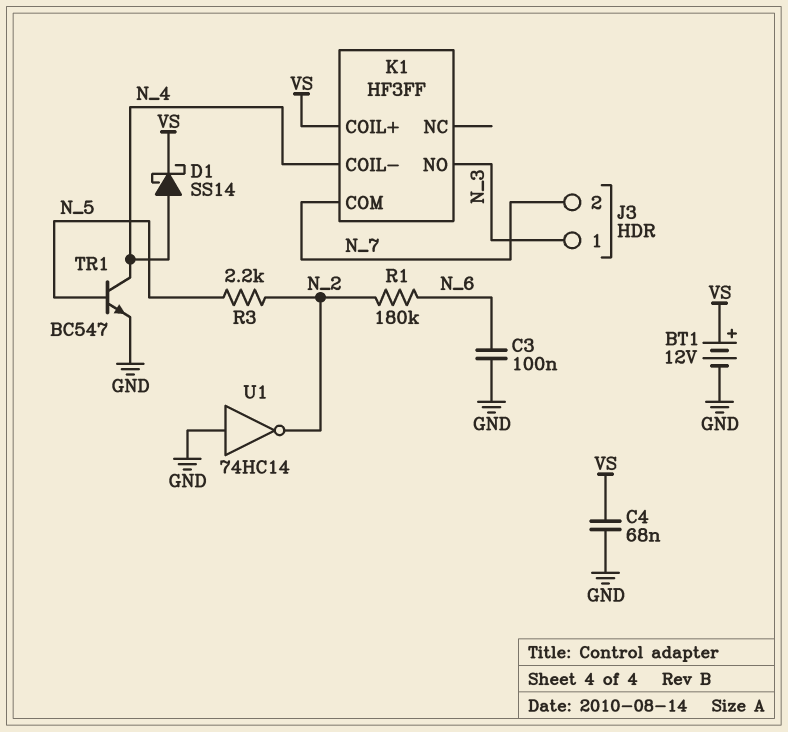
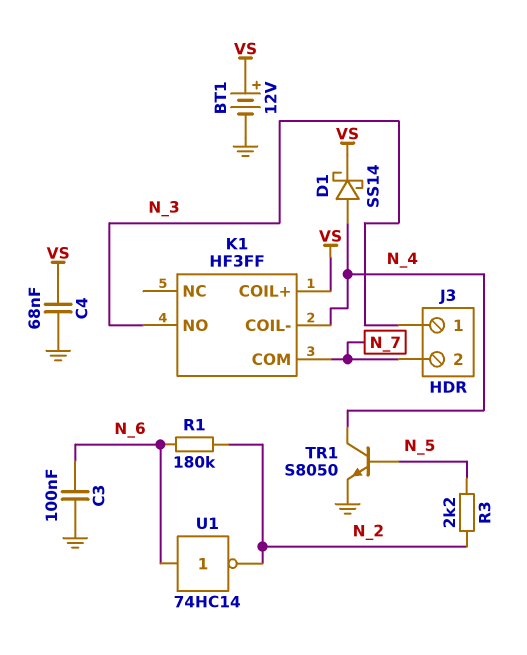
TR1: NPN BC547 (B N_5, C N_4, E GND) -> NPN S8050 (B N_5, C N_4, E GND)
U1: NOT 74HC14 (in GND, out N_2) -> NOT 74HC14 (in N_6, out N_2)

